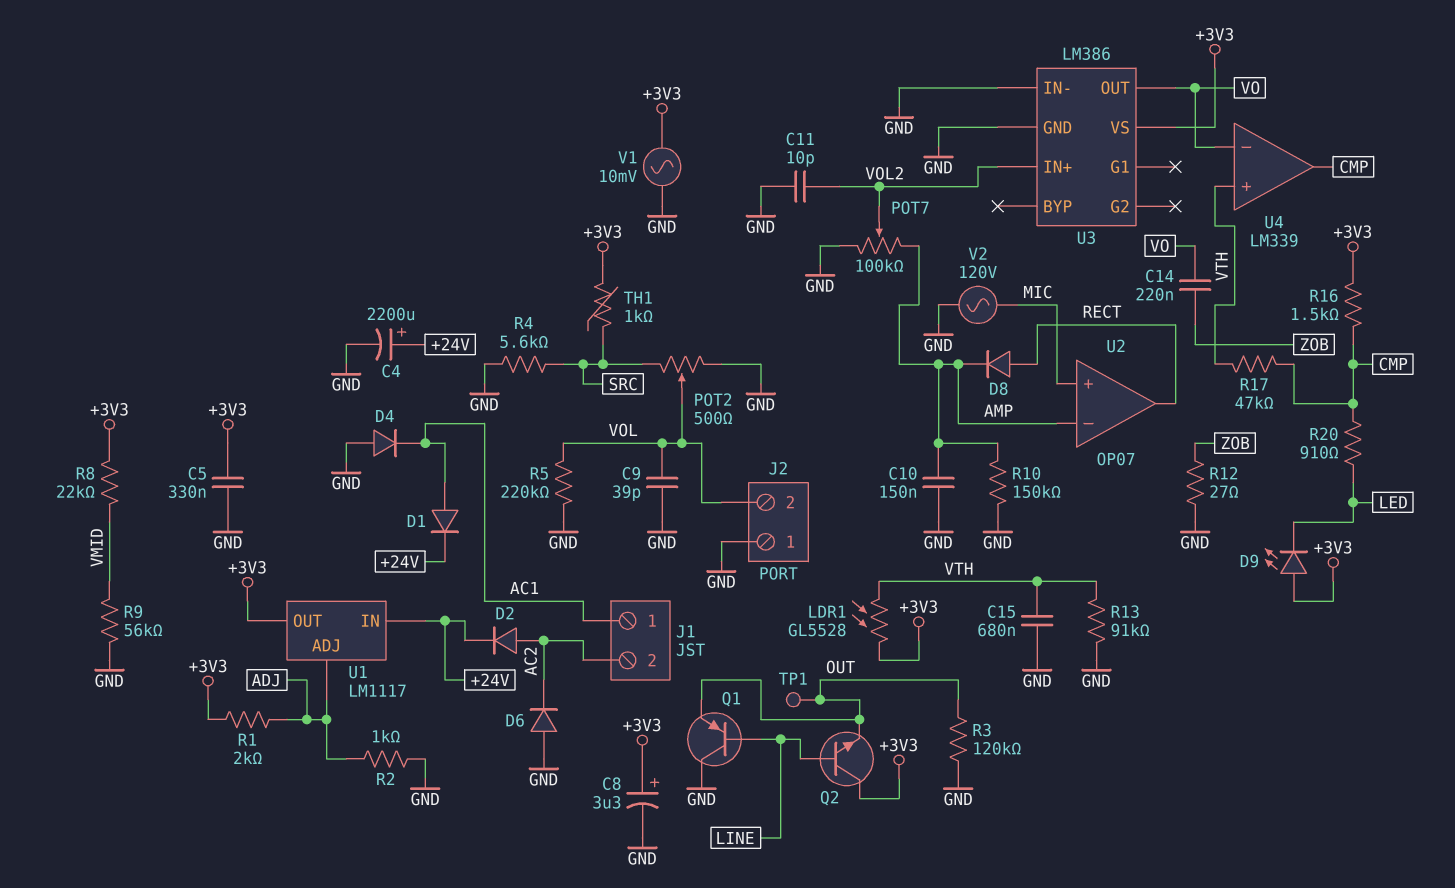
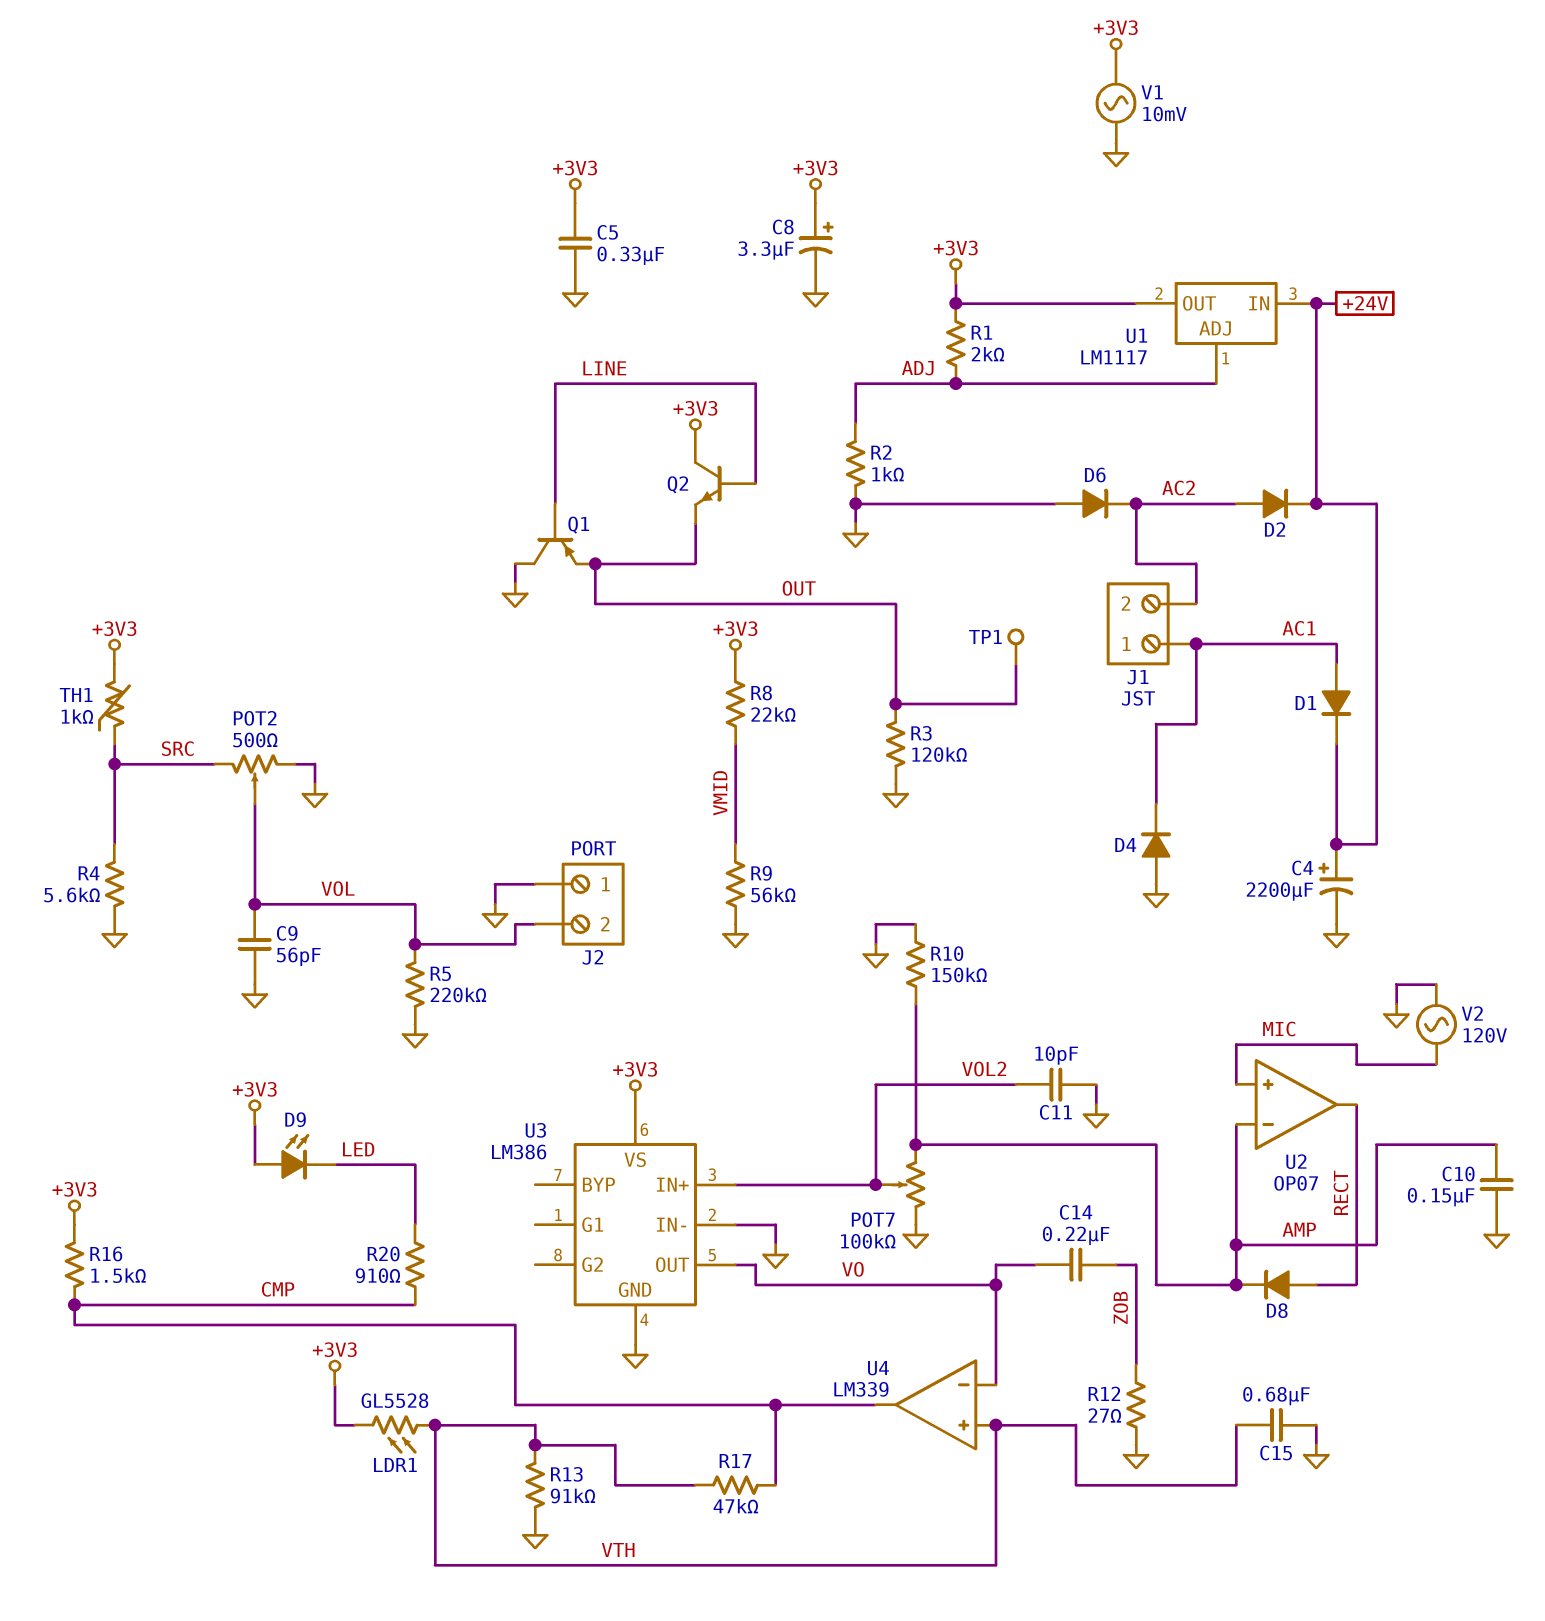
C9: 39pF (GND, VOL) -> 56pF (GND, VOL)

